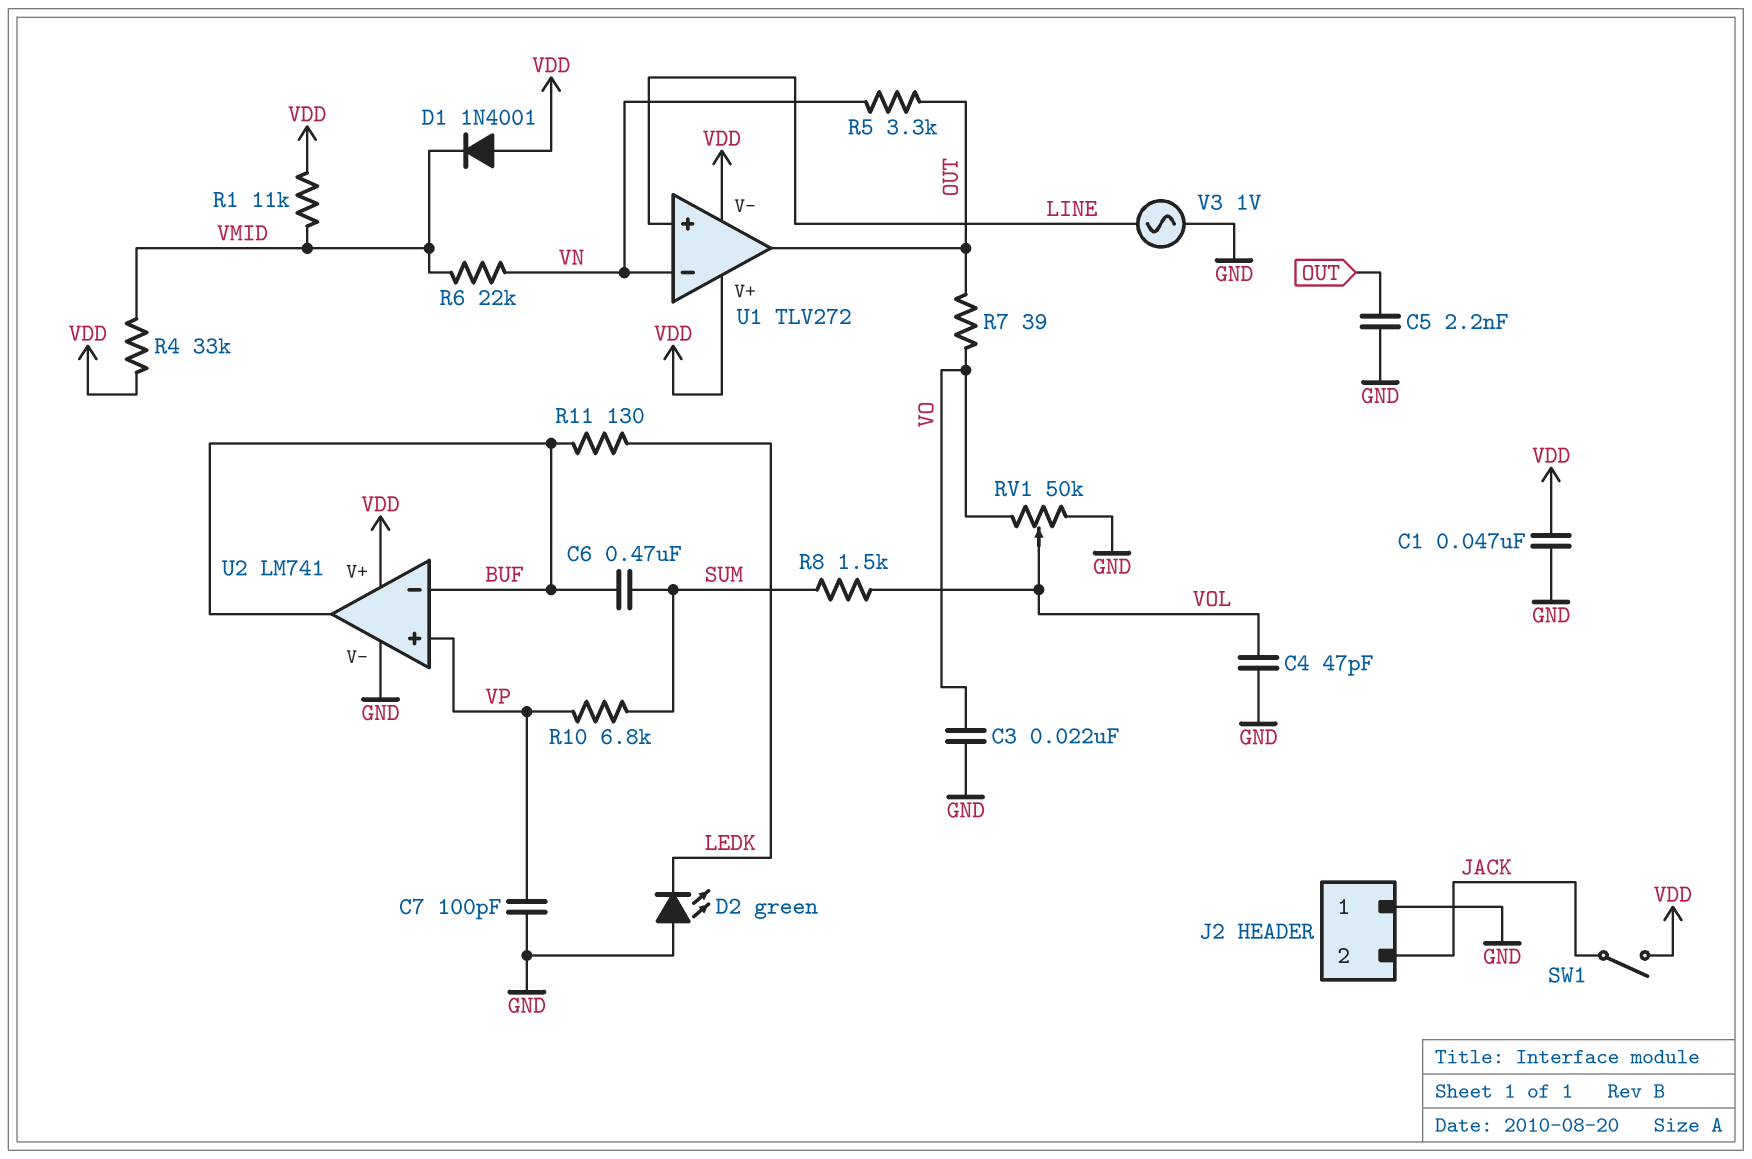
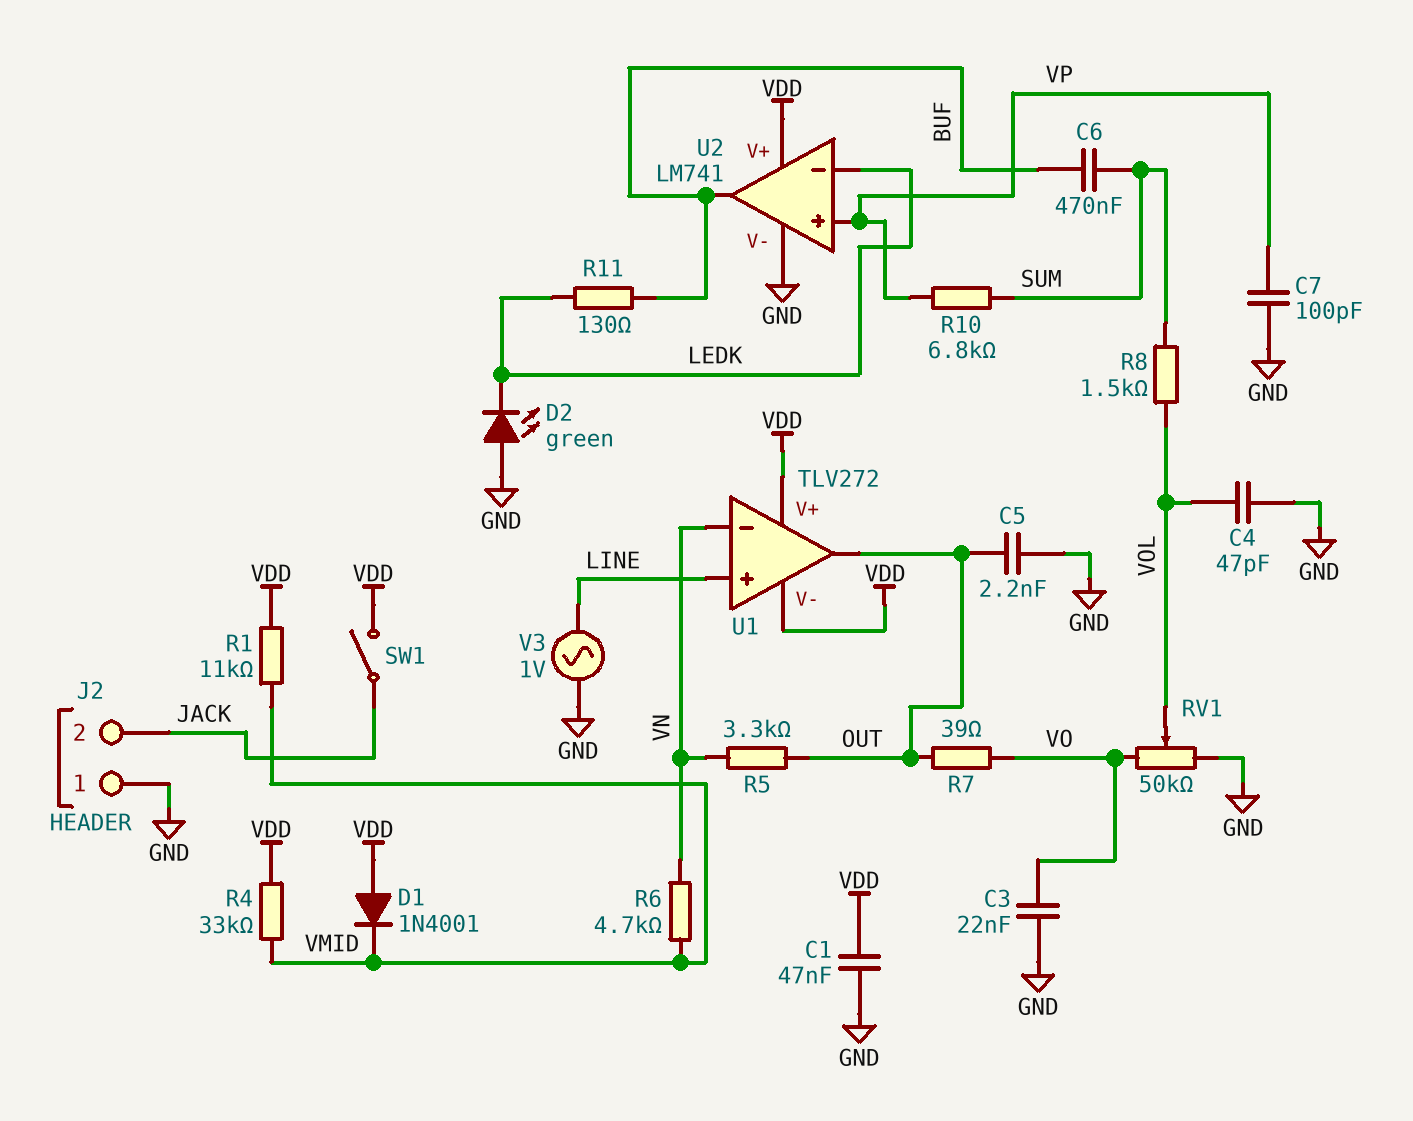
R6: 22k (VMID, VN) -> 4.7k (VMID, VN)
U2 pin in-: BUF -> LEDK

